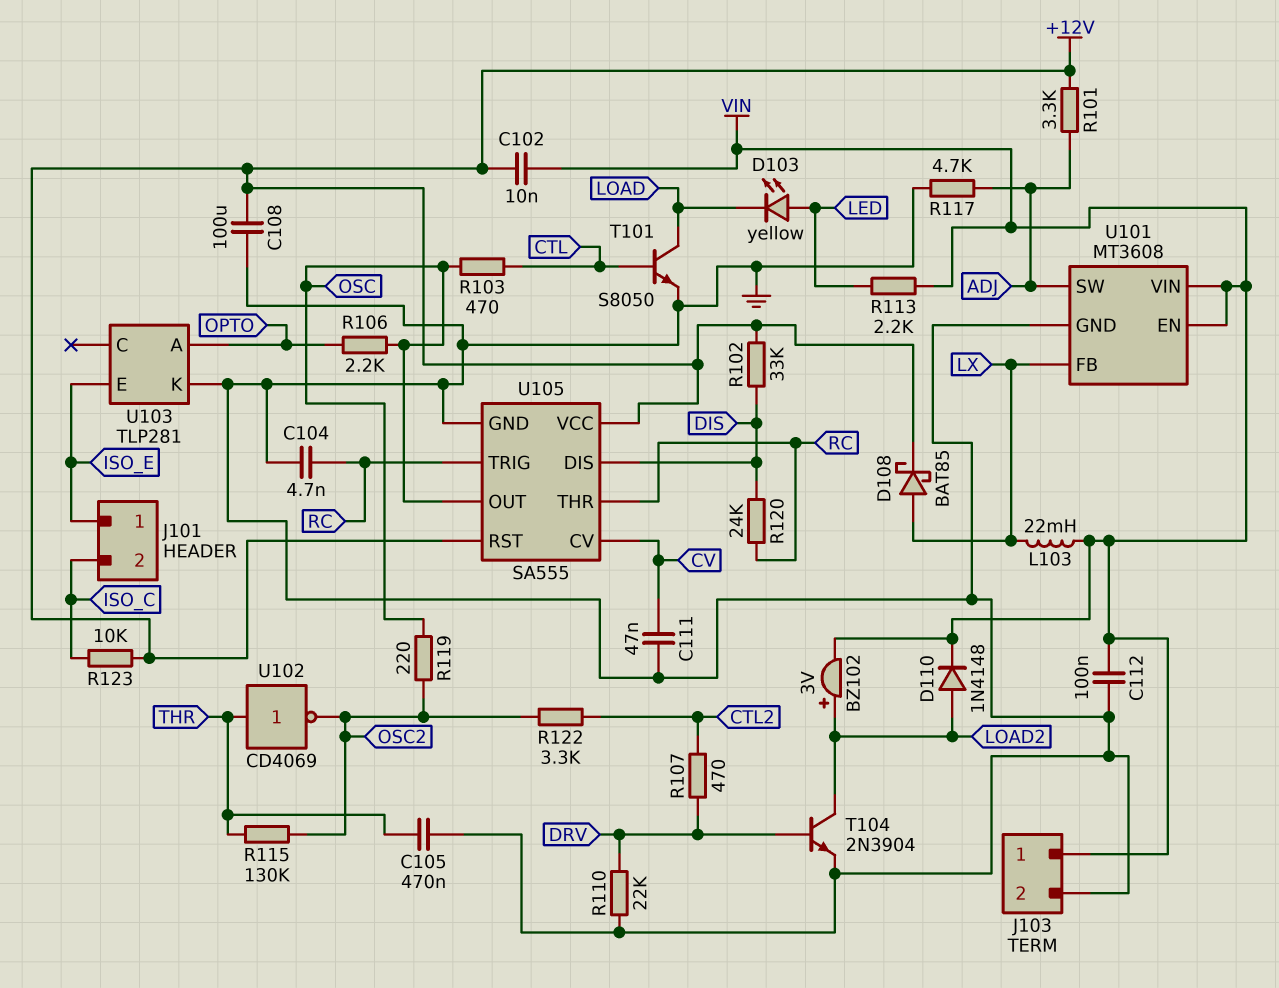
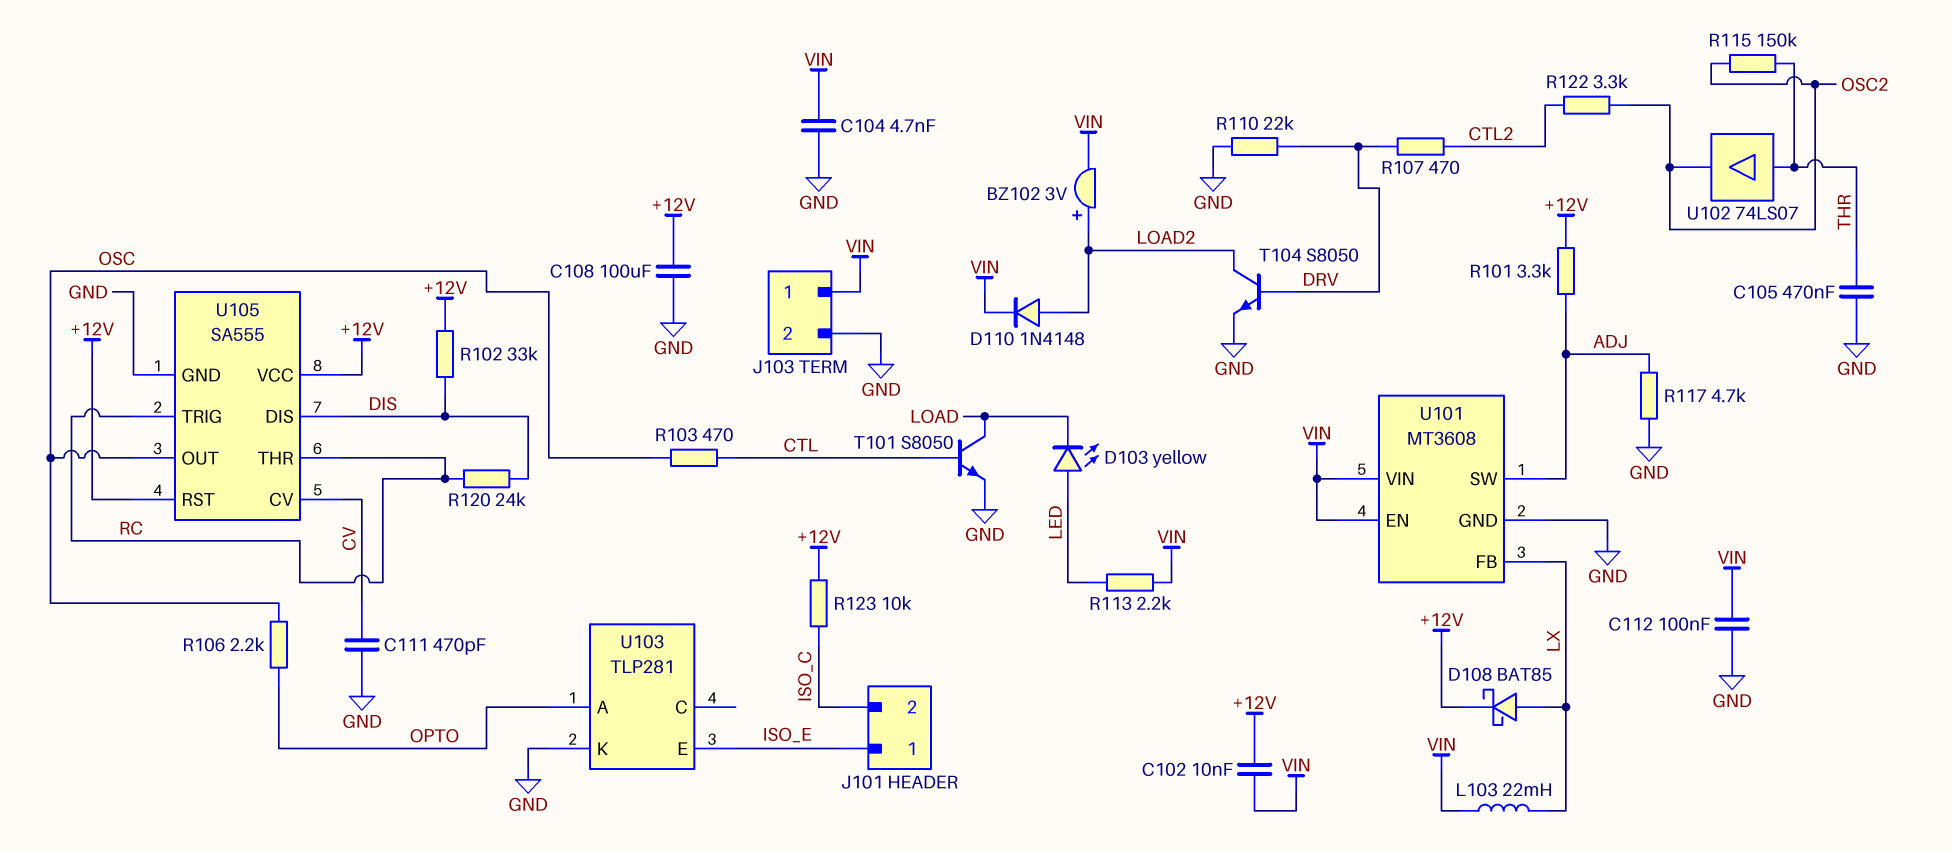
C104: 4.7nF (GND, RC) -> 4.7nF (GND, VIN)
C111: 47nF (CV, GND) -> 470pF (CV, GND)
R115: 130k (OSC2, THR) -> 150k (OSC2, THR)
R119: 220 (OSC, OSC2) -> none
T104: NPN 2N3904 (B DRV, C LOAD2, E GND) -> NPN S8050 (B DRV, C LOAD2, E GND)
U102: NOT CD4069 (in THR, out OSC2) -> buffer 74LS07 (in THR, out OSC2)

